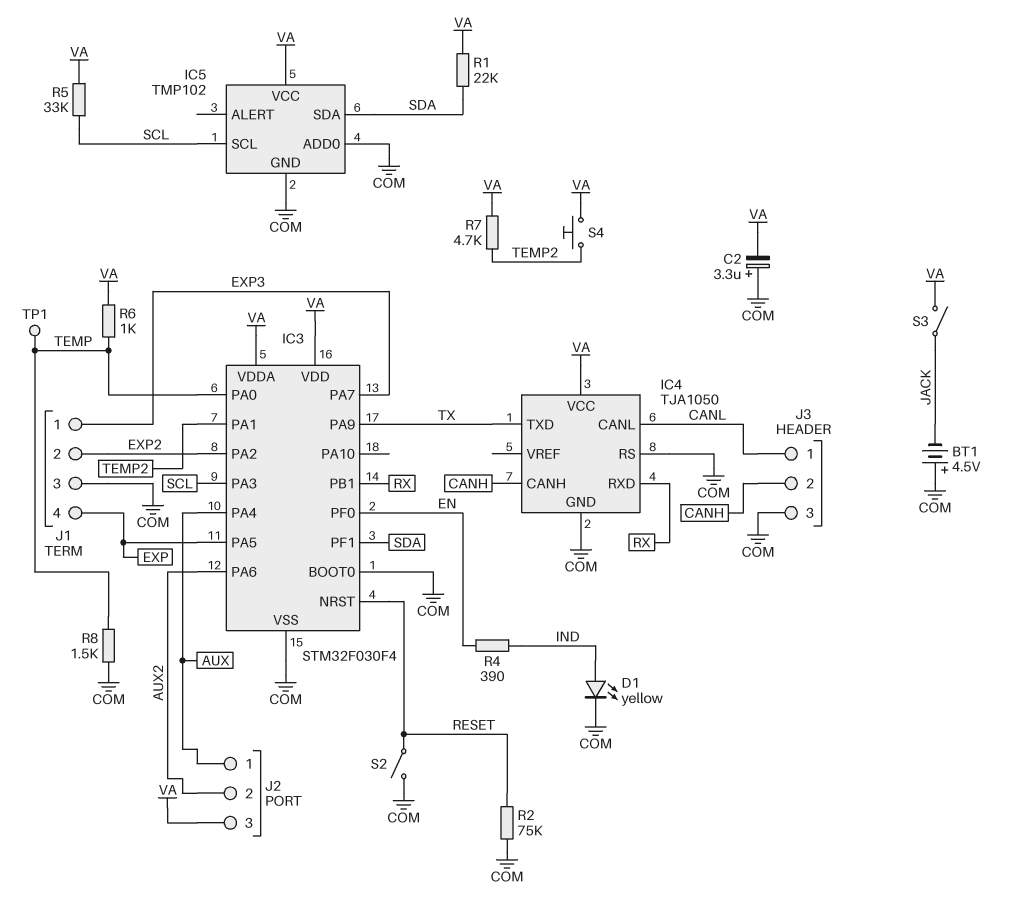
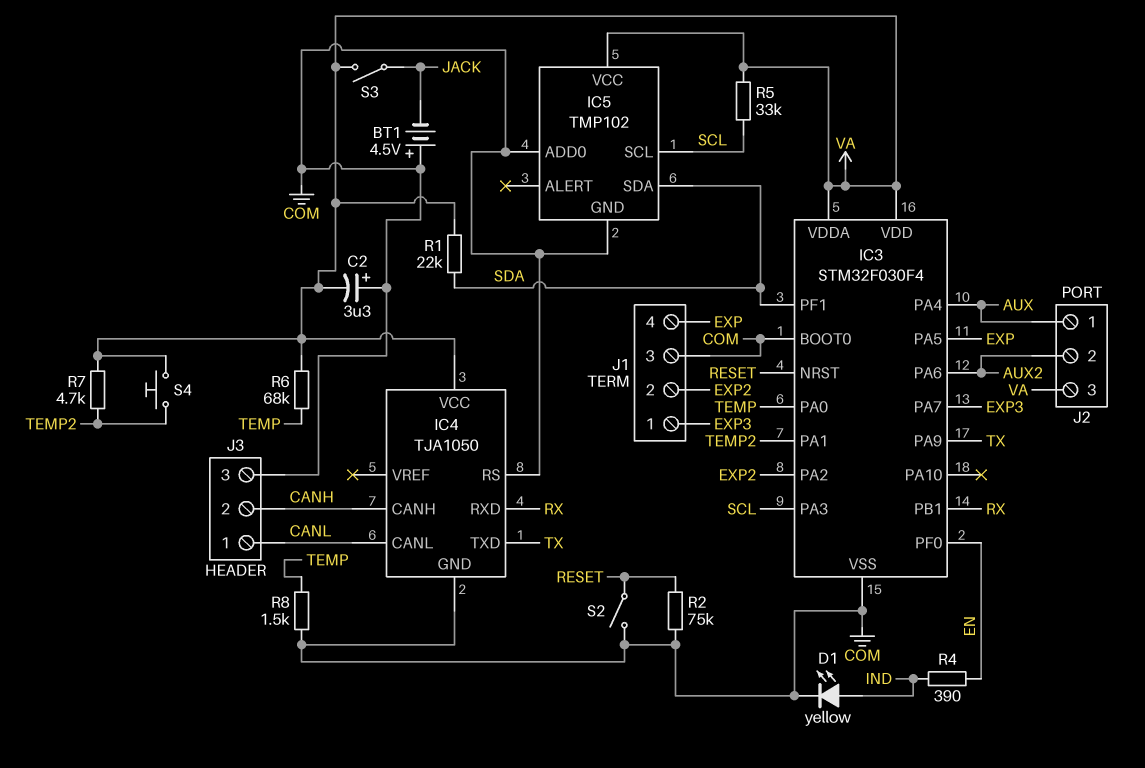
R6: 1k (TEMP, VA) -> 68k (TEMP, VA)
TP1: test point (TEMP) -> none

